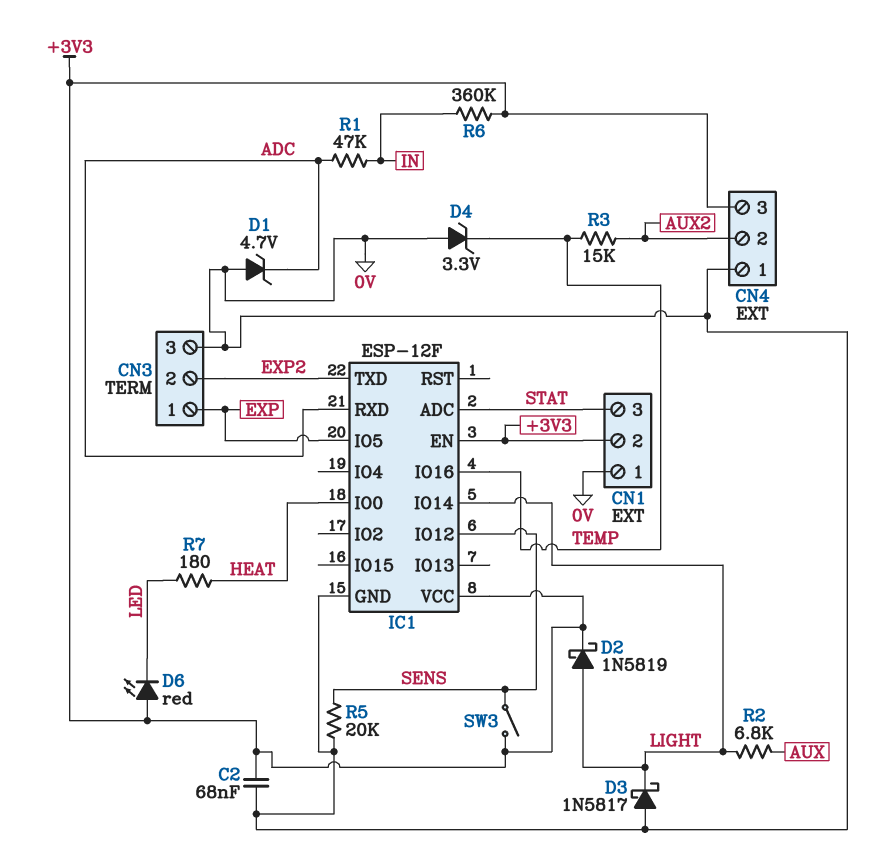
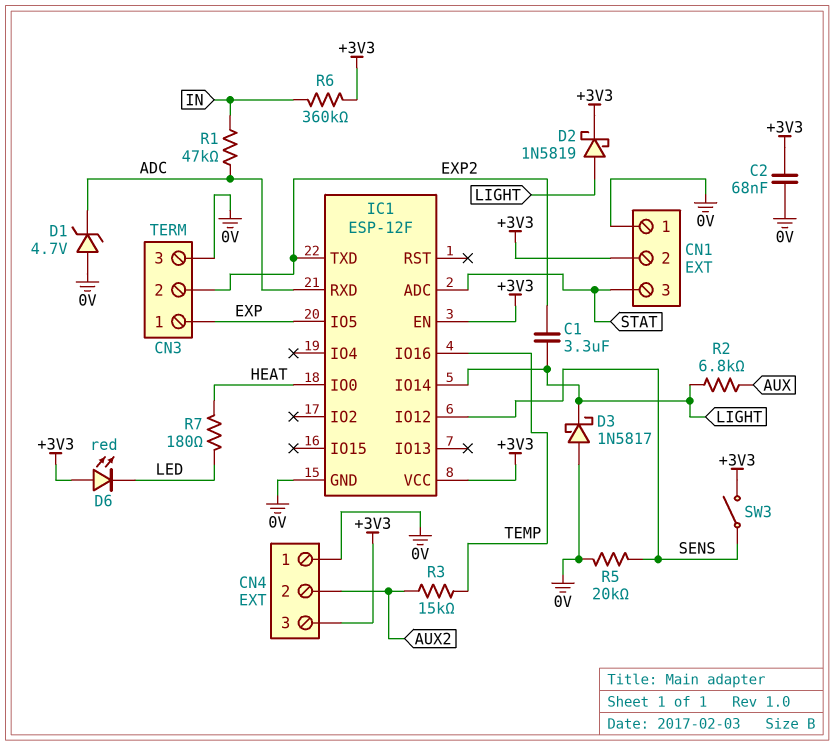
C1: none -> 3.3uF (EXP2, LIGHT)
D4: zener 3.3V (A 0V, K TEMP) -> none

